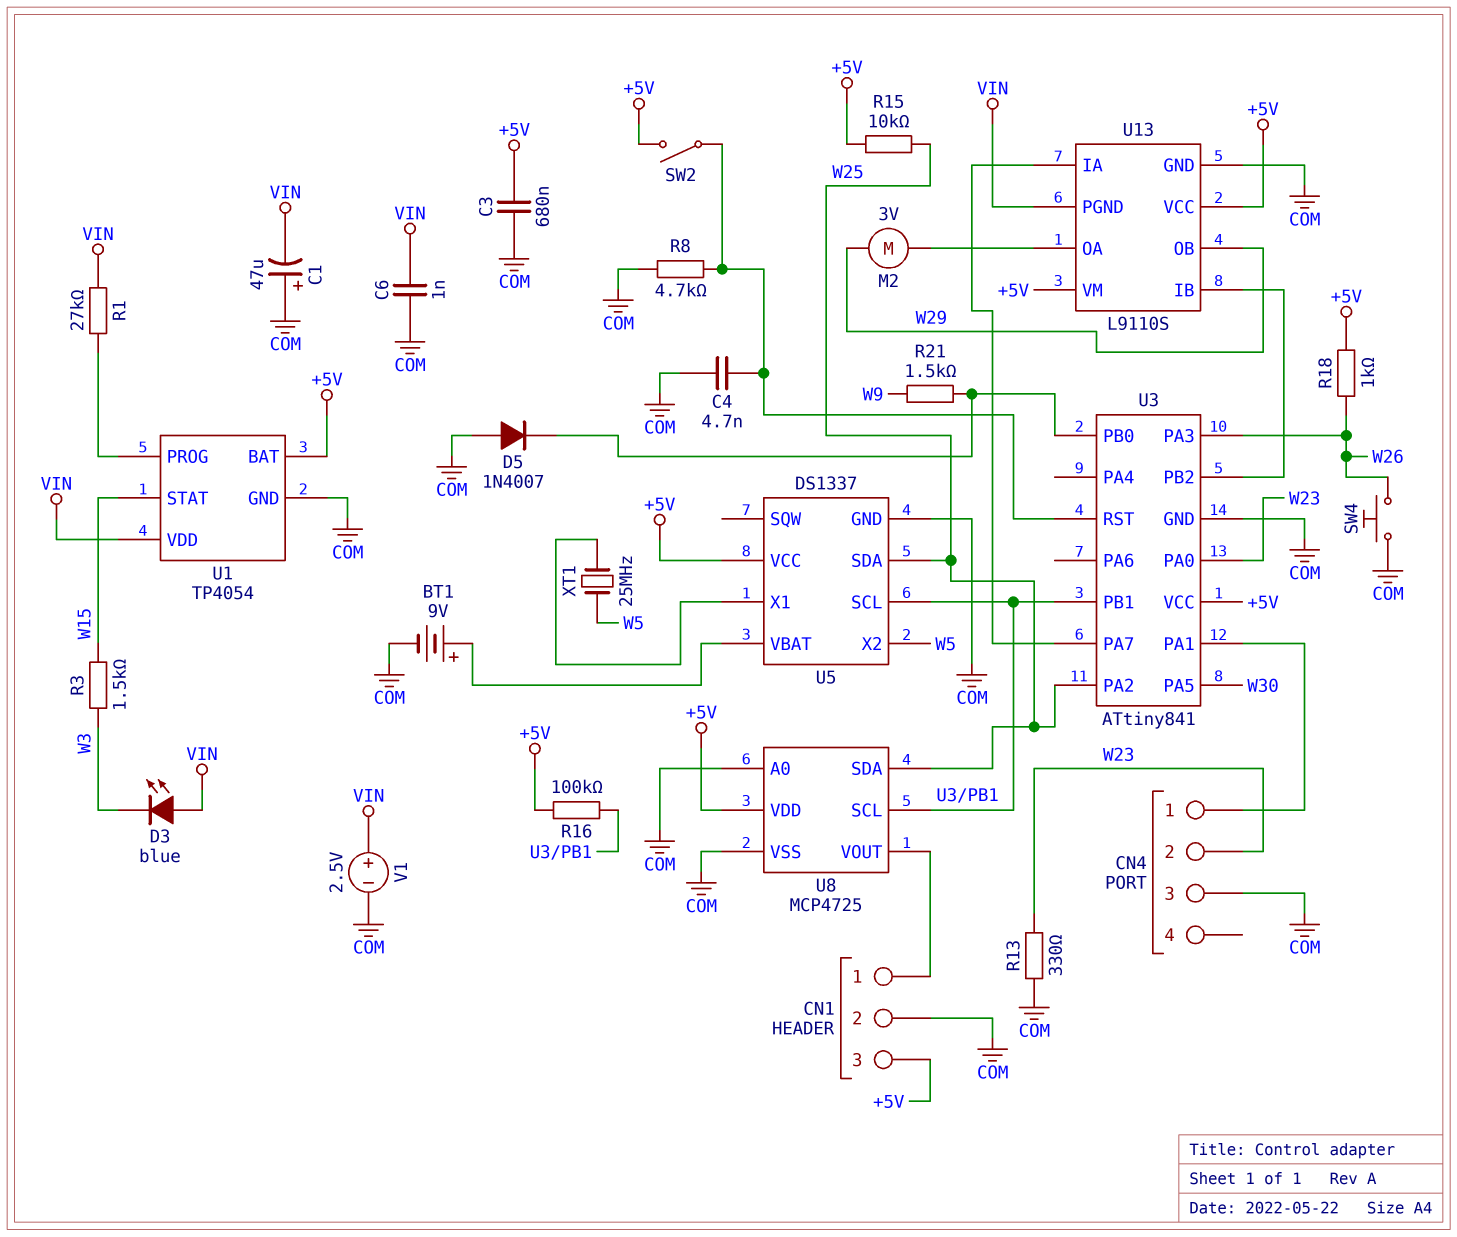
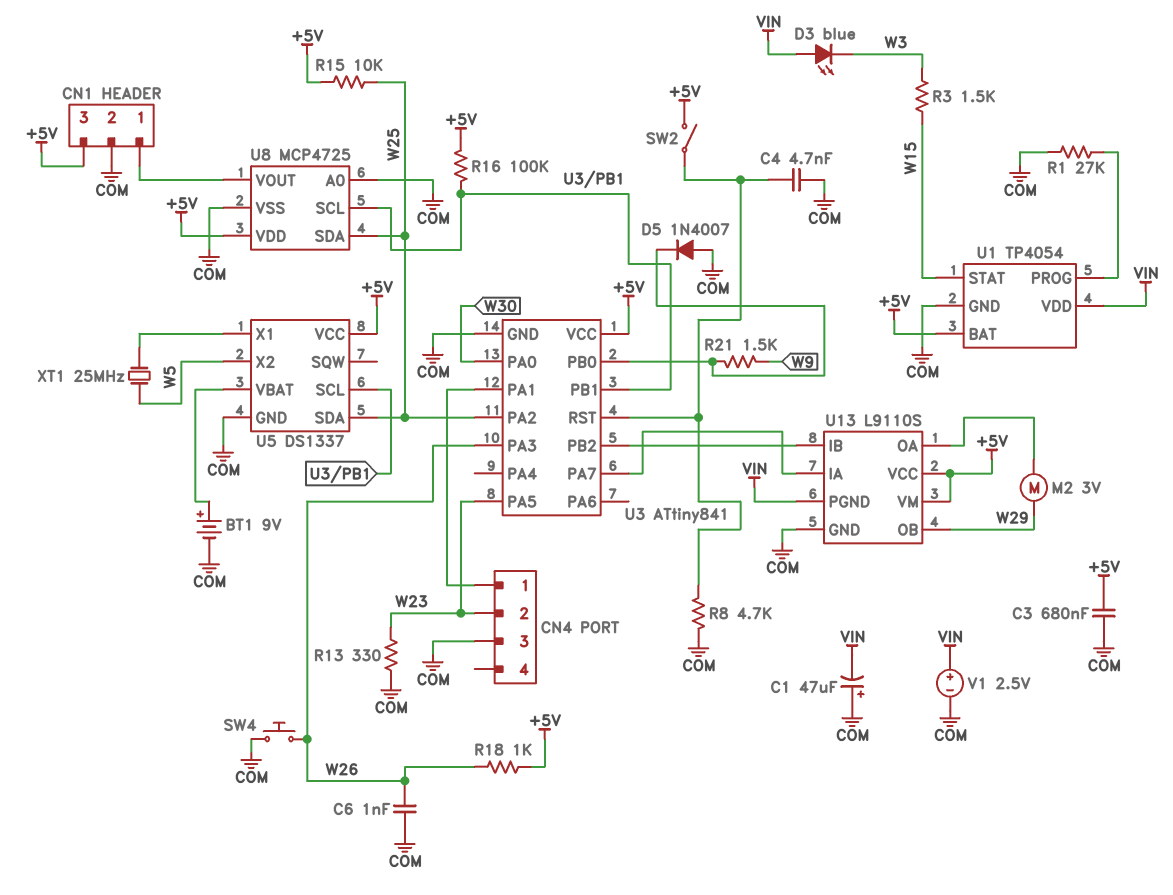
C6: 1nF (COM, VIN) -> 1nF (COM, W26)
R1: 27k (U1/PROG, VIN) -> 27k (COM, U1/PROG)
U3 pin PA0: W23 -> W30
U3 pin PA5: W30 -> W23

